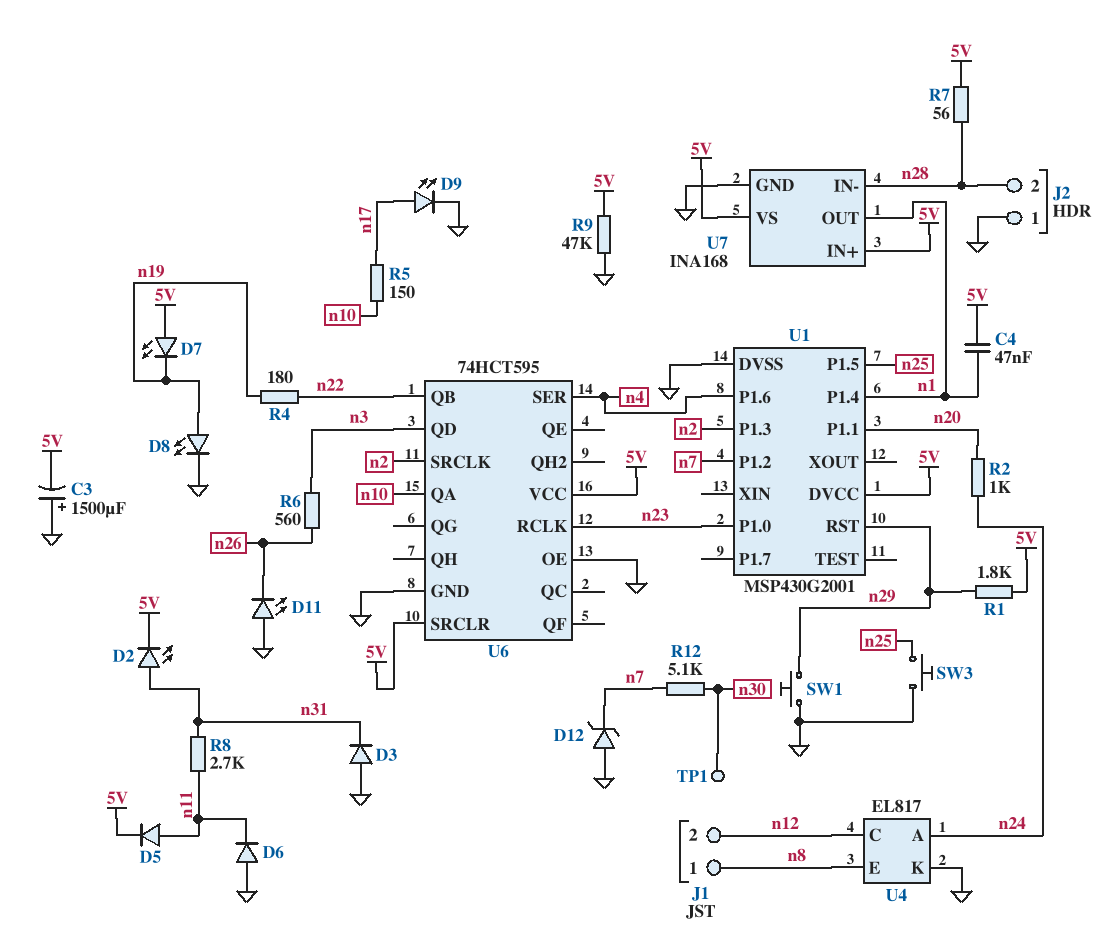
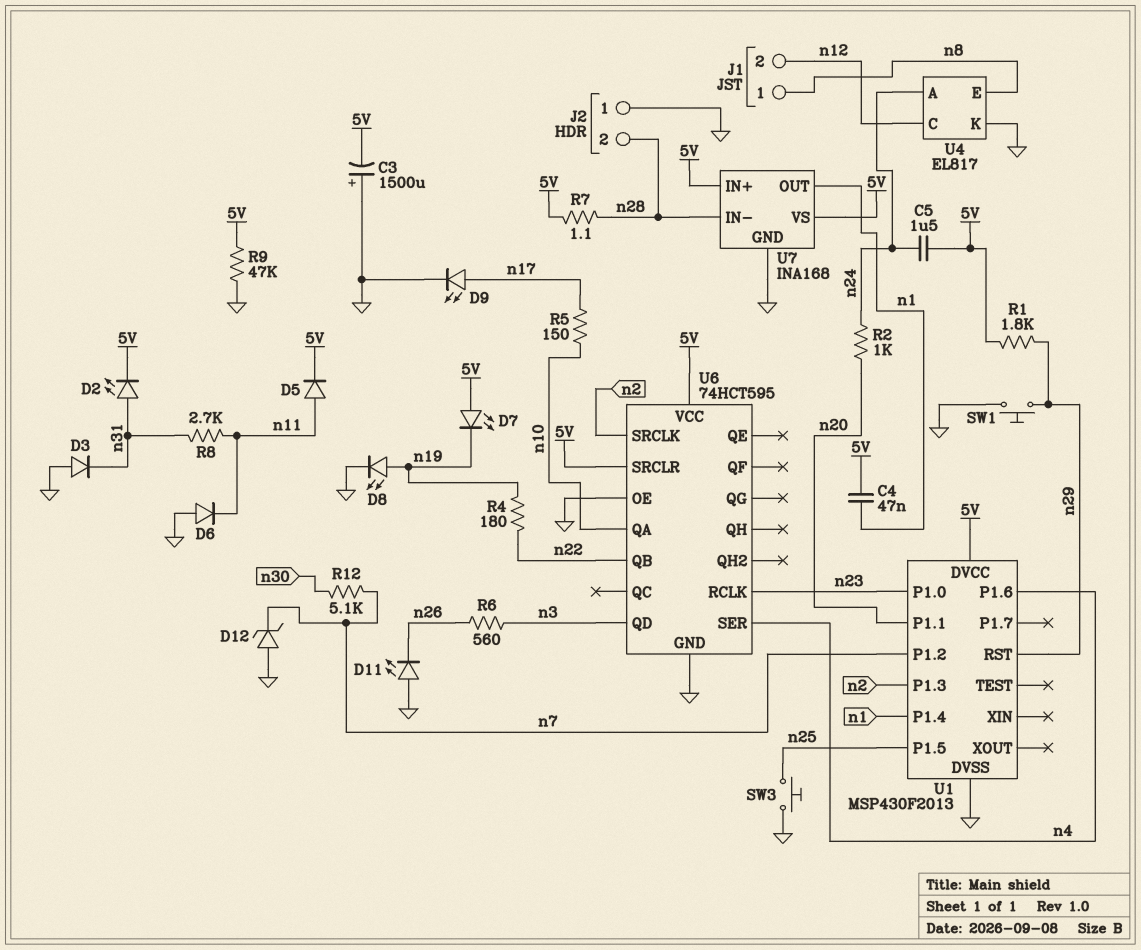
C5: none -> 1.5uF (5V, n24)
R7: 56 (5V, n28) -> 1.1 (5V, n28)
TP1: test point (n30) -> none
U1: MSP430G2001 -> MSP430F2013

